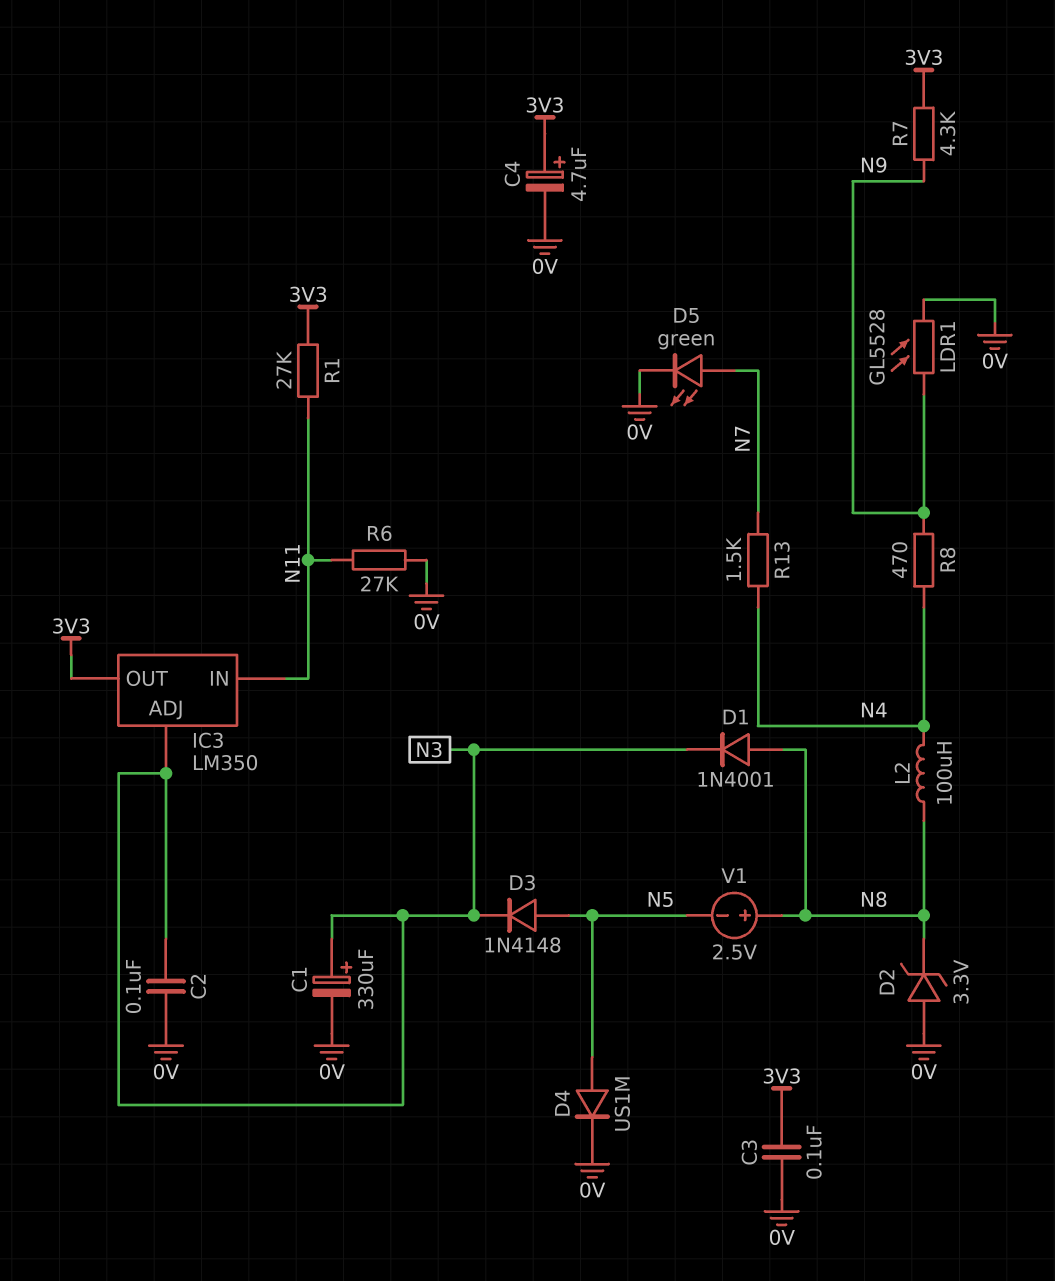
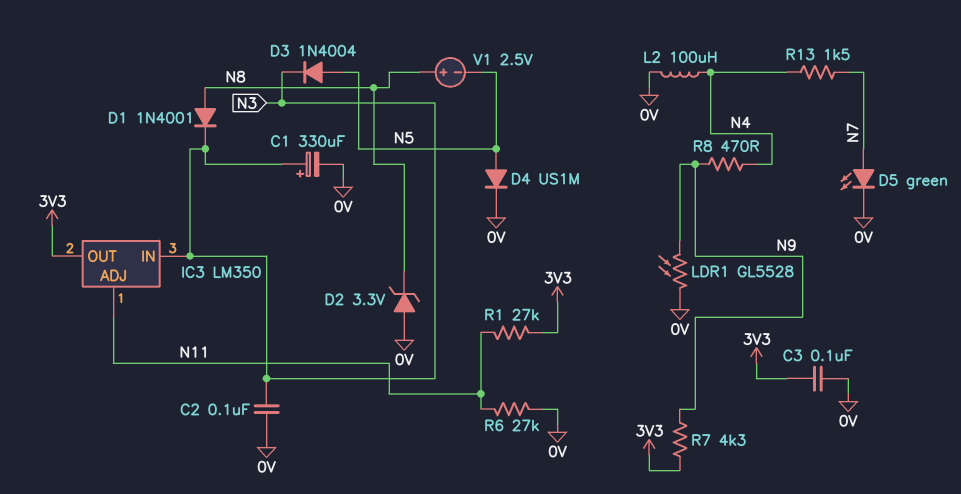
C4: 4.7uF (plus 3V3, minus 0V) -> none
D3: diode 1N4148 (A N5, K N3) -> diode 1N4004 (A N5, K N3)
IC3 pin ADJ: N3 -> N11
IC3 pin IN: N11 -> N3
L2: 100uH (N4, N8) -> 100uH (0V, N4)

